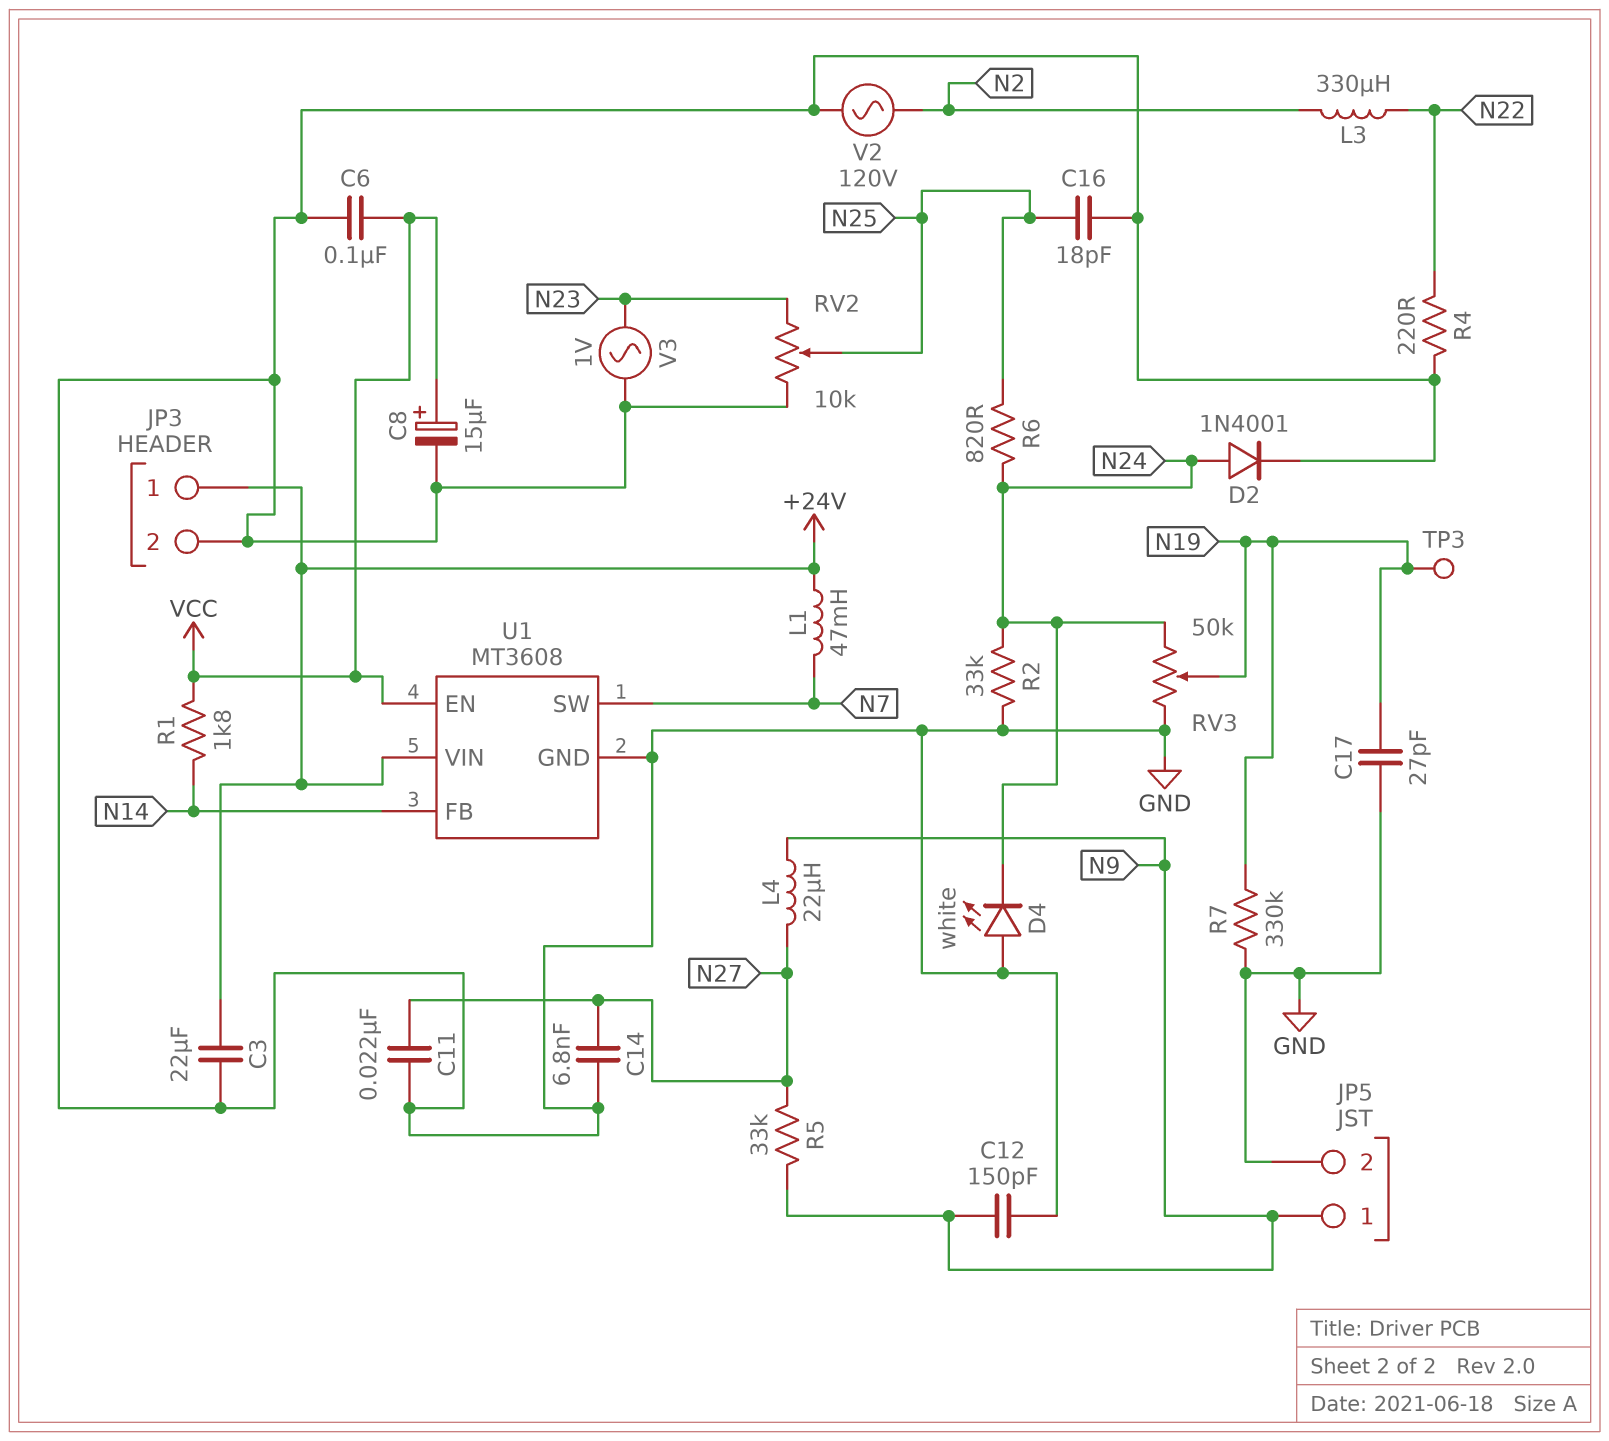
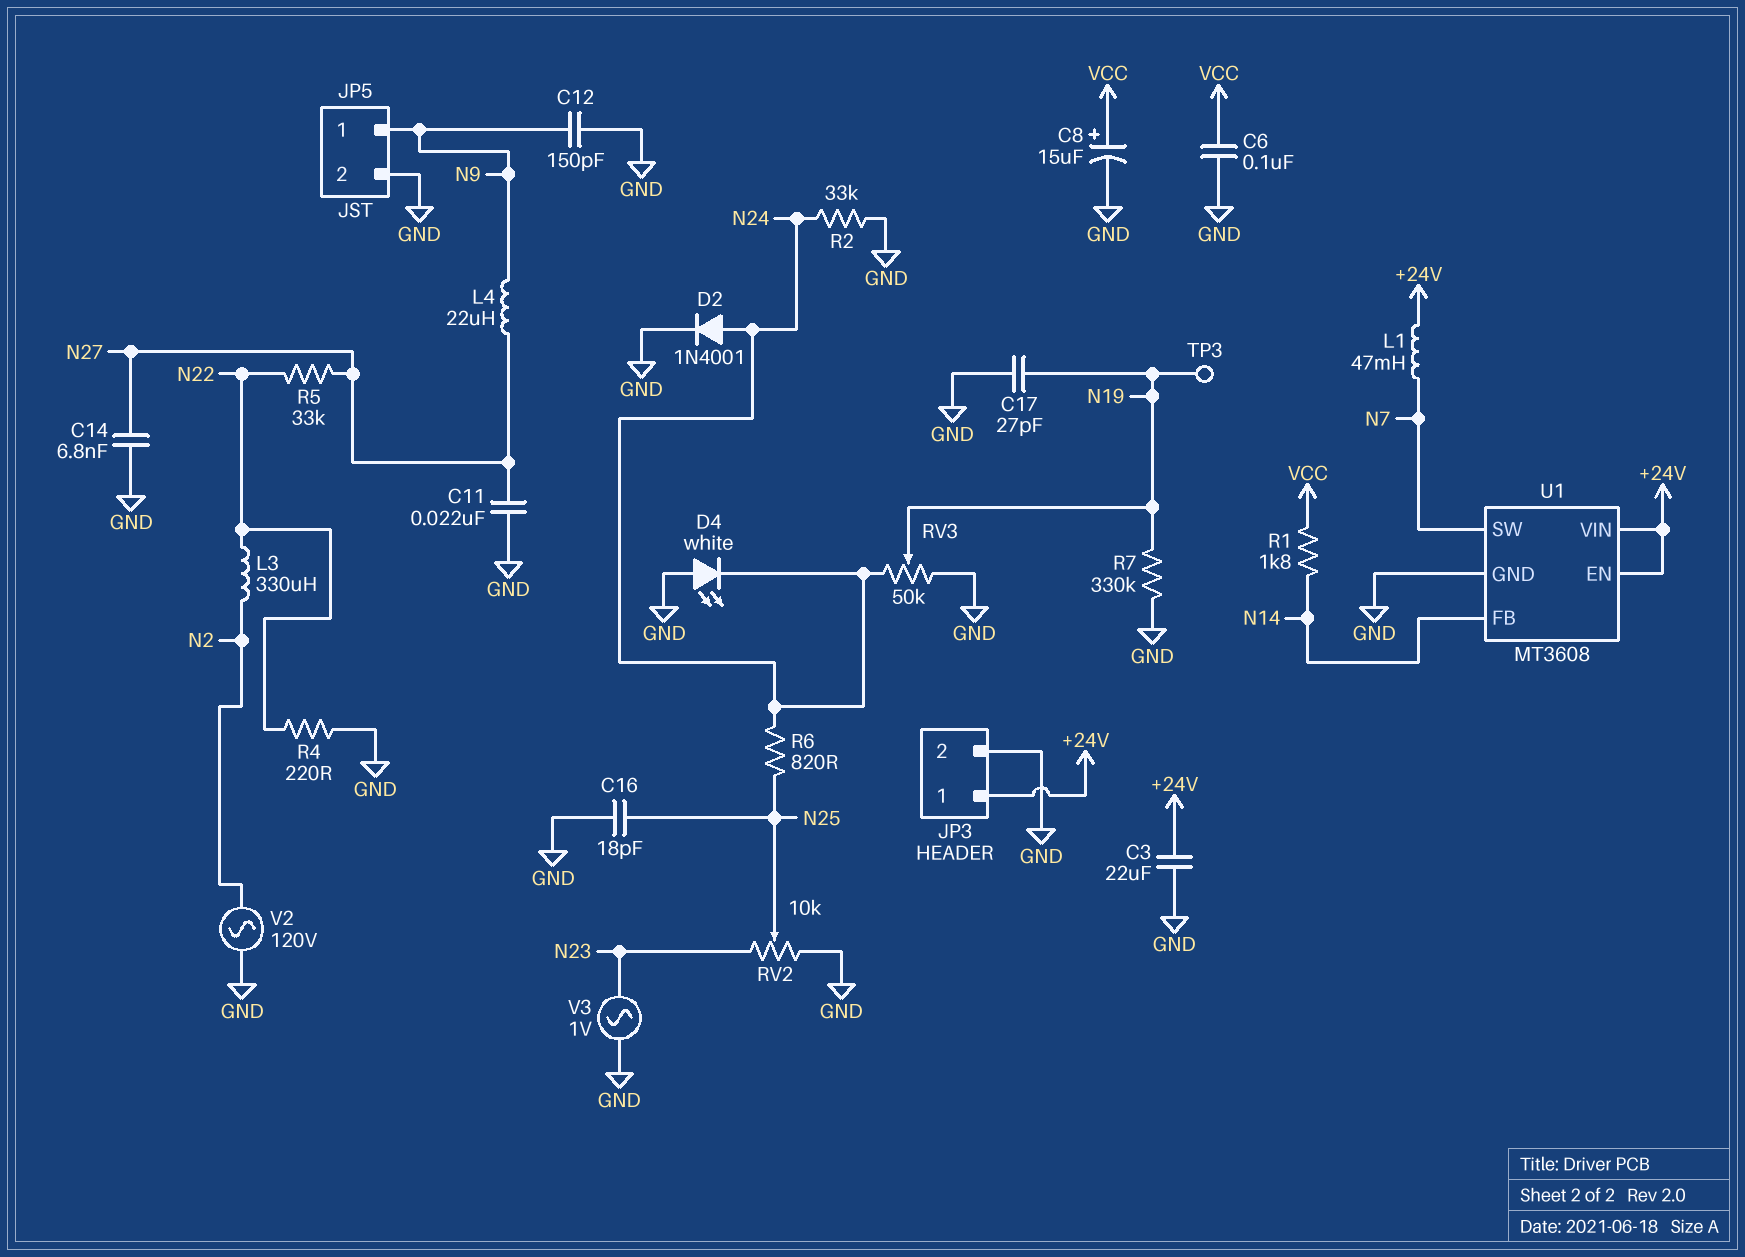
R5: 33k (N9, N27) -> 33k (N22, N27)
U1 pin EN: VCC -> +24V

